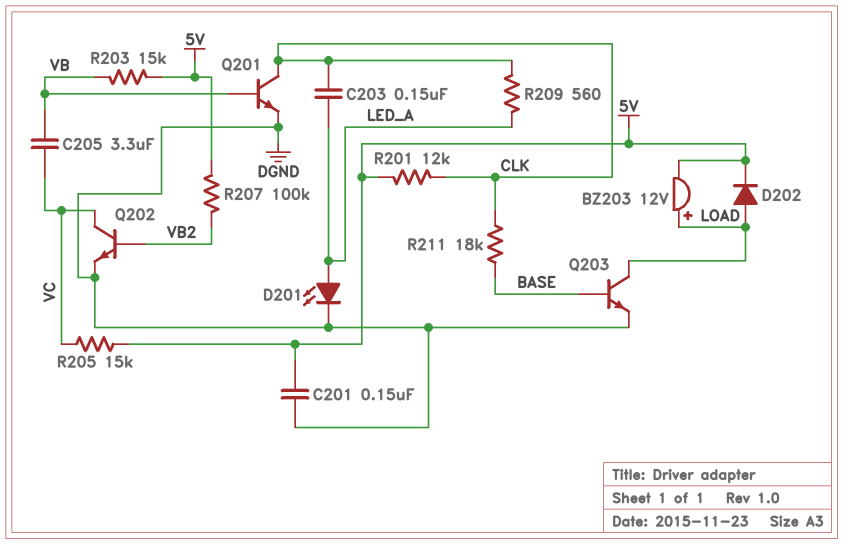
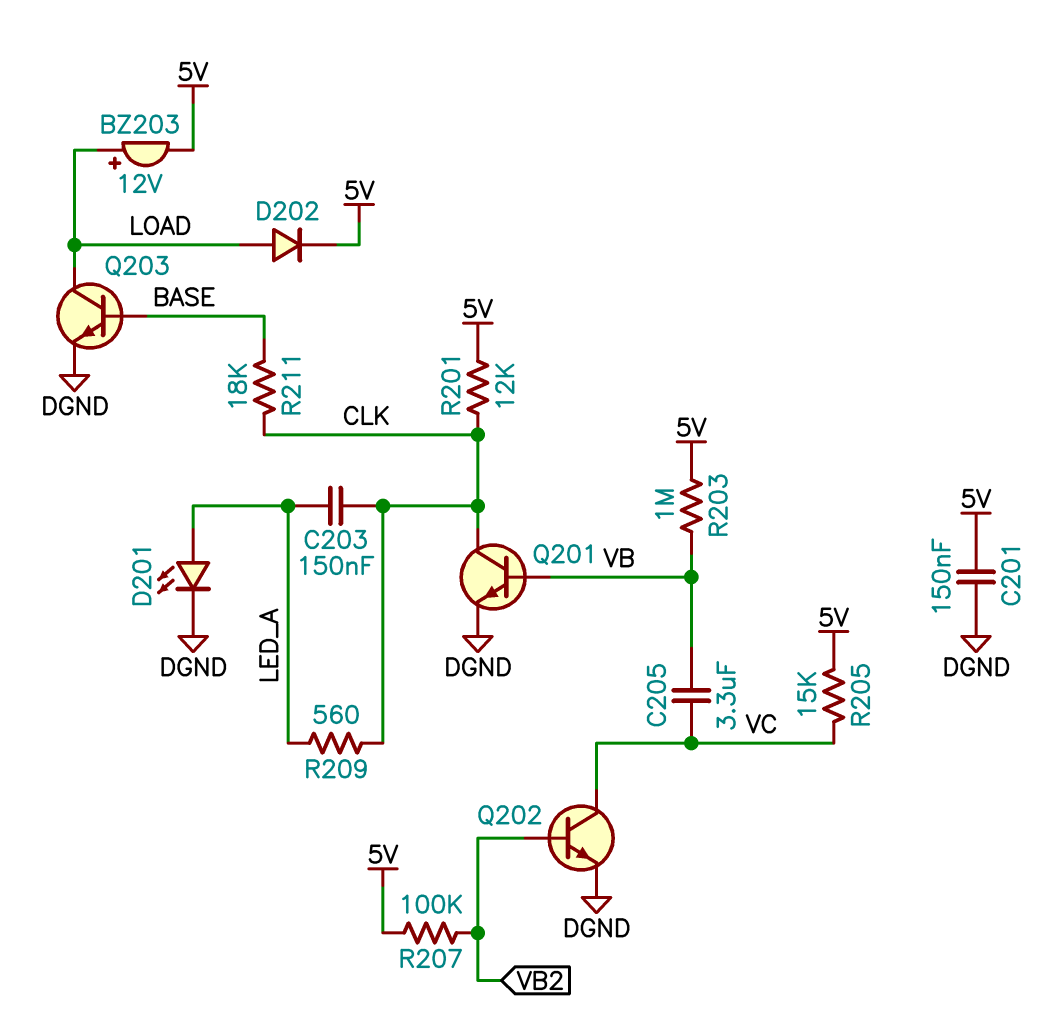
R203: 15k (5V, VB) -> 1M (5V, VB)

